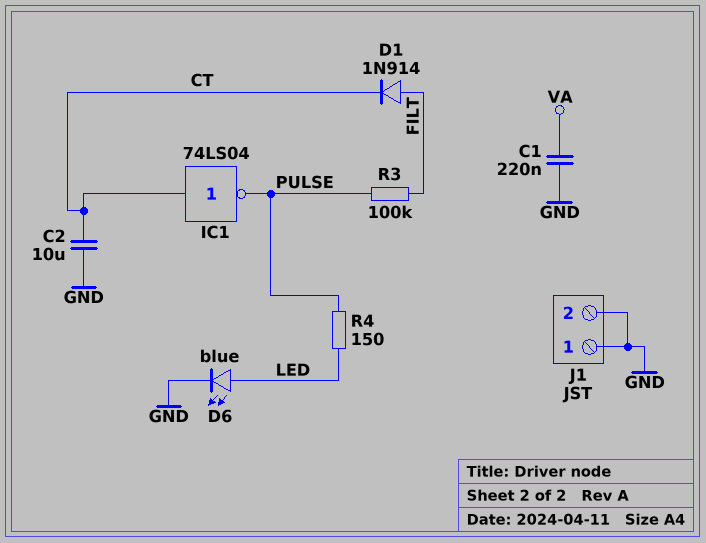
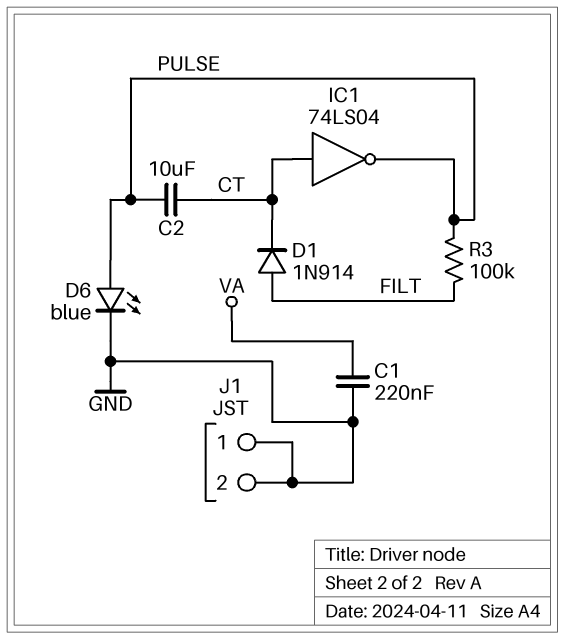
C2: 10uF (CT, GND) -> 10uF (CT, PULSE)
D6: LED blue (A LED, K GND) -> LED blue (A PULSE, K GND)
R4: 150 (LED, PULSE) -> none

